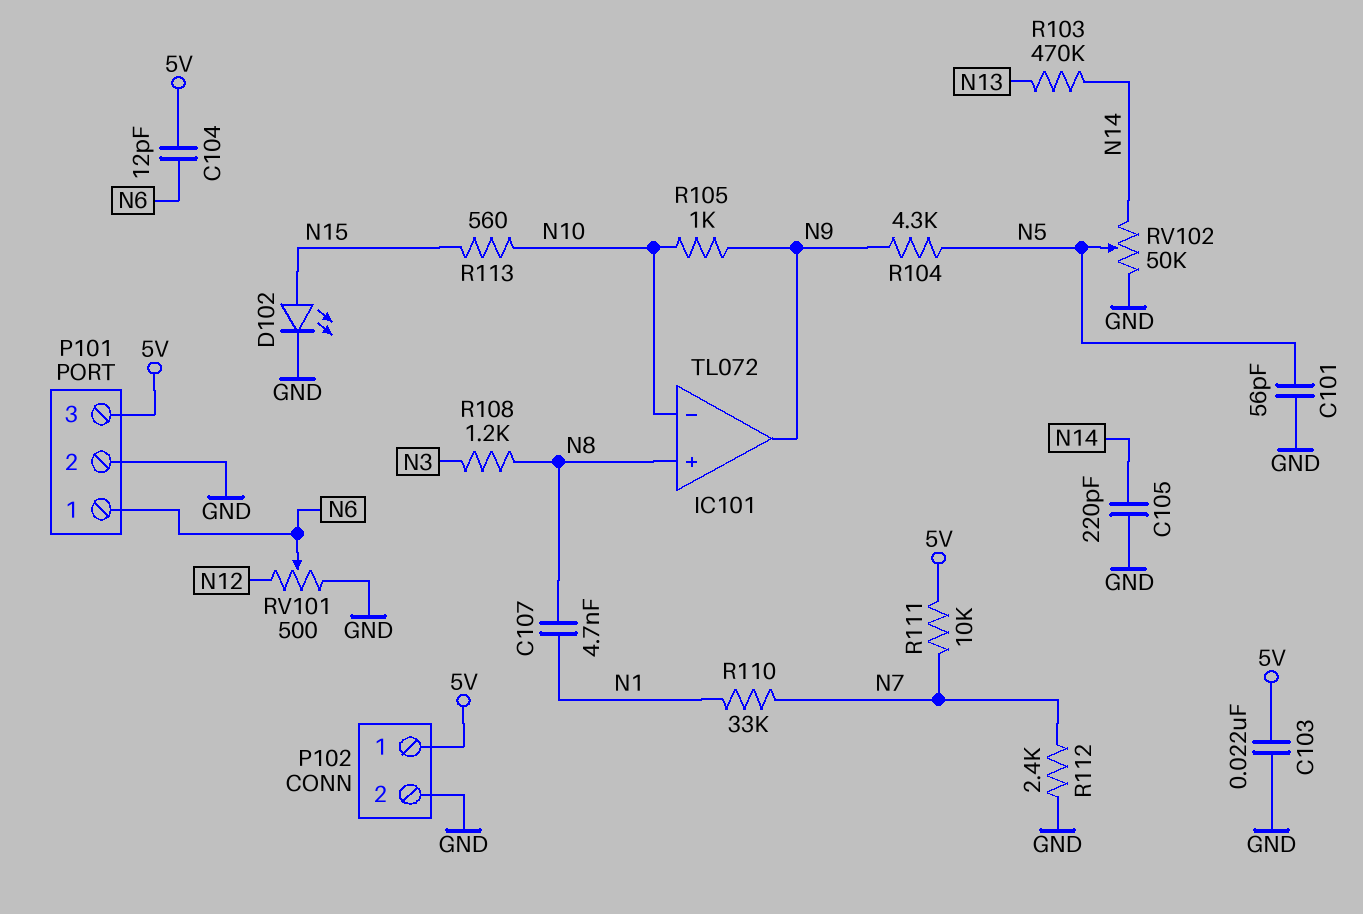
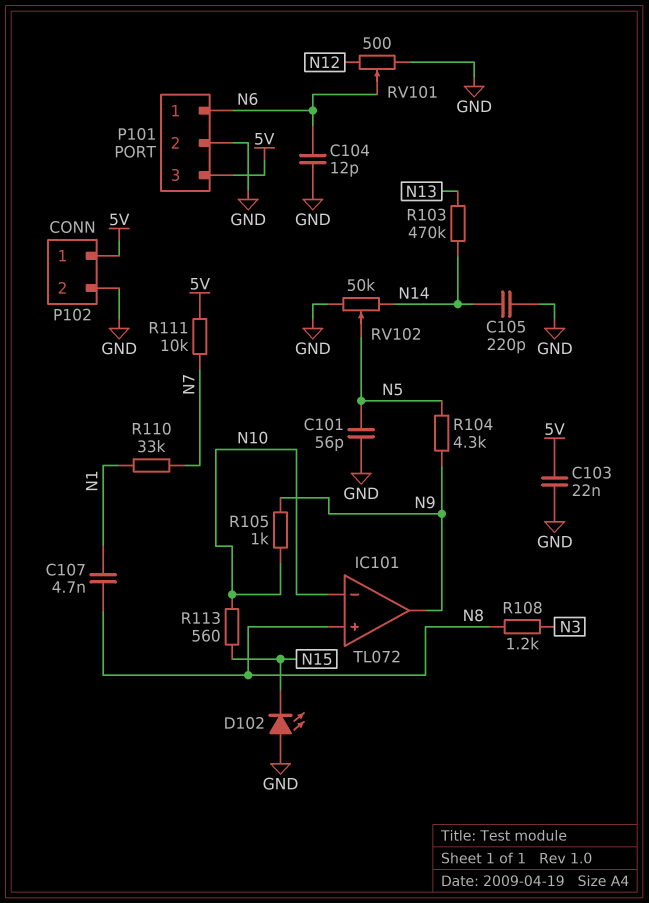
C104: 12pF (5V, N6) -> 12pF (GND, N6)
D102: LED (A N15, K GND) -> LED (A GND, K N15)
R112: 2.4k (GND, N7) -> none

